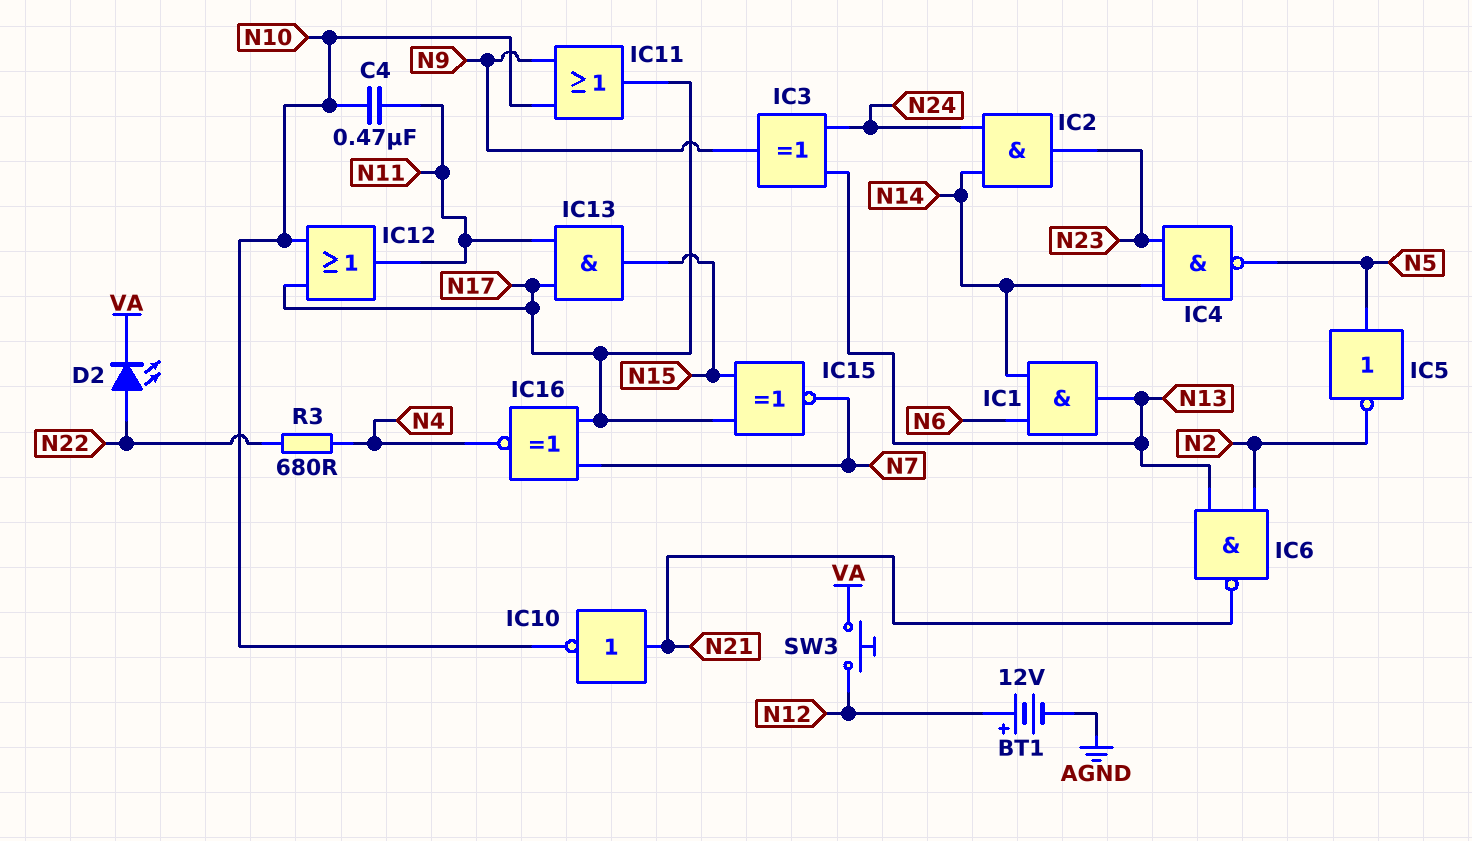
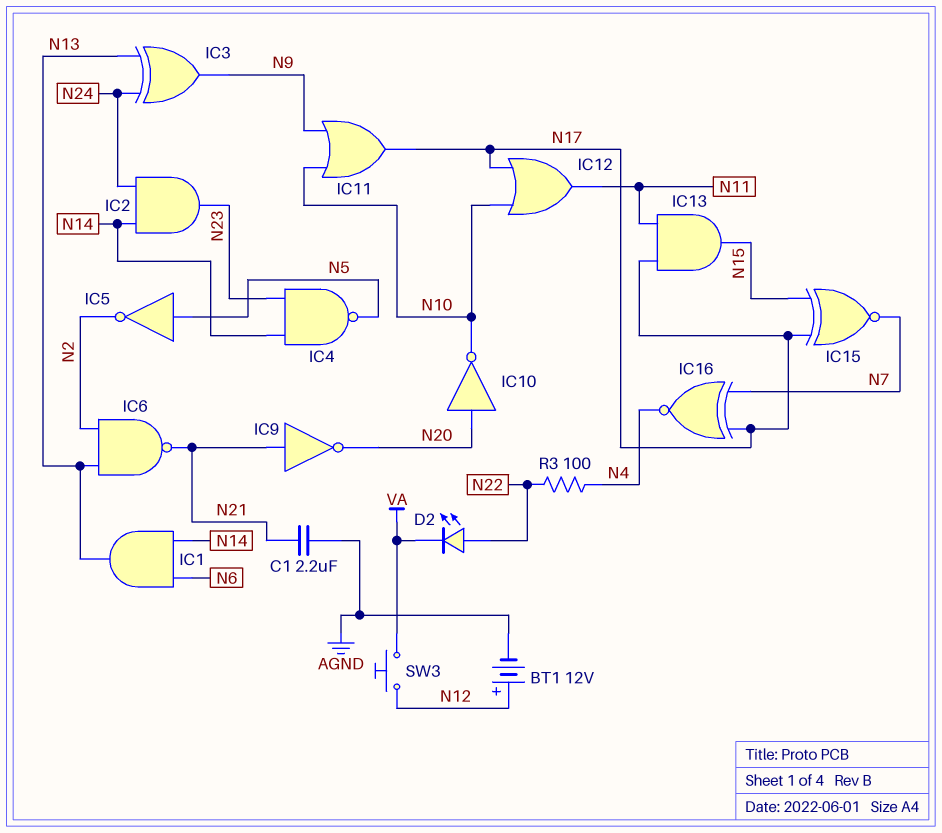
C1: none -> 2.2uF (AGND, N21)
C4: 470nF (N10, N11) -> none
IC9: none -> NOT (in N21, out N20)
IC10: NOT (in N21, out N10) -> NOT (in N20, out N10)
R3: 680 (N4, N22) -> 100 (N4, N22)

